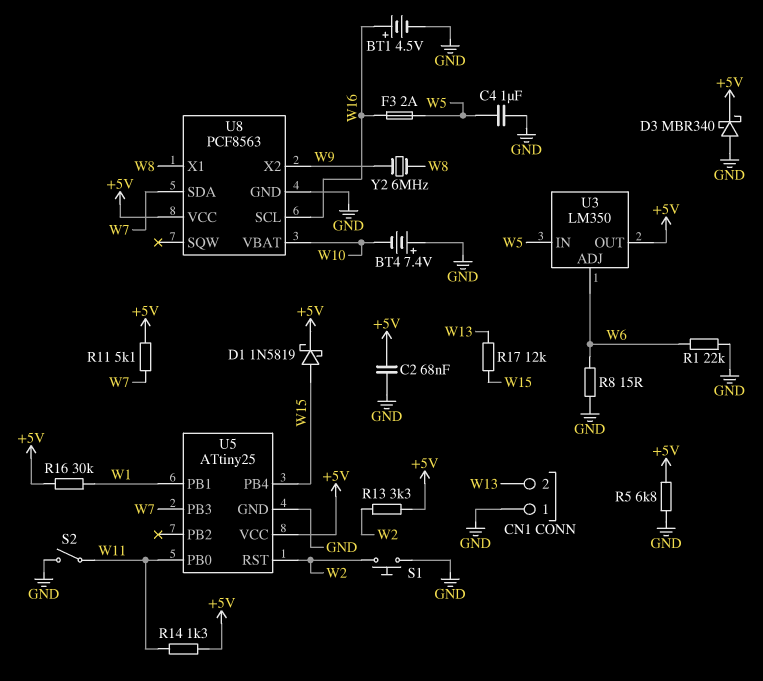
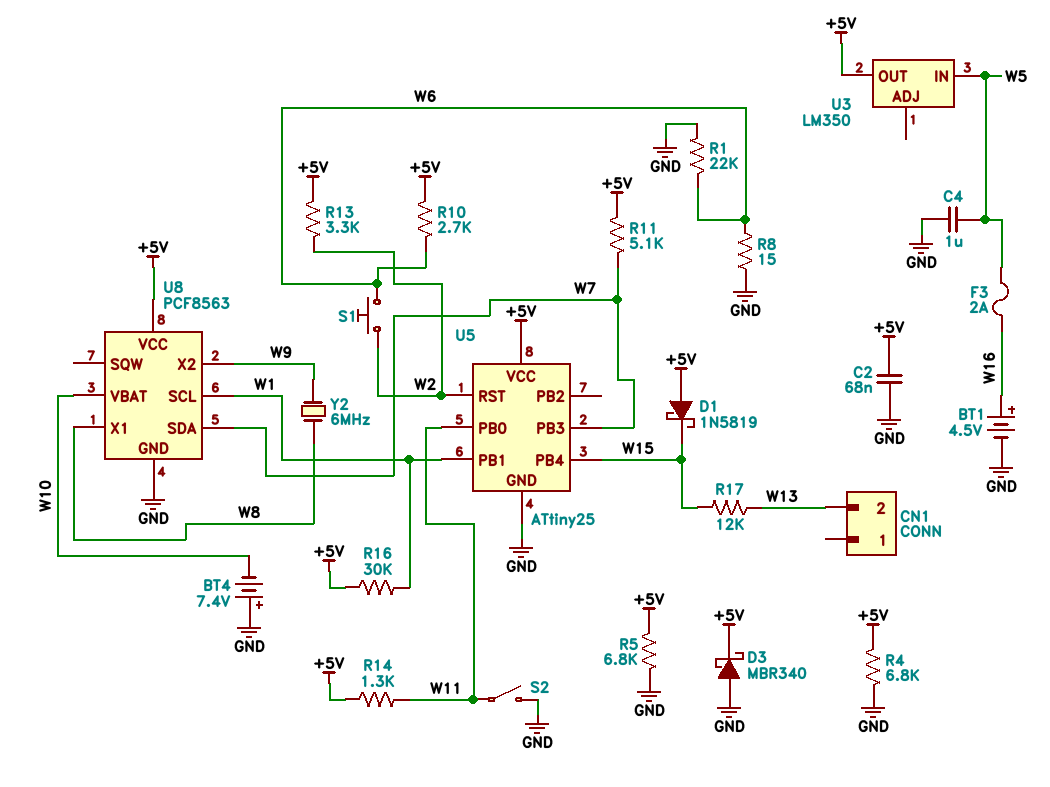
CN1 pin 1: GND -> none
D1: schottky 1N5819 (A W15, K +5V) -> schottky 1N5819 (A +5V, K W15)
R4: none -> 6.8k (+5V, GND)
R10: none -> 2.7k (+5V, W6)
S1: button (GND, W2) -> button (W2, W6)
U3 pin ADJ: W6 -> none
U8 pin SCL: W16 -> W1

